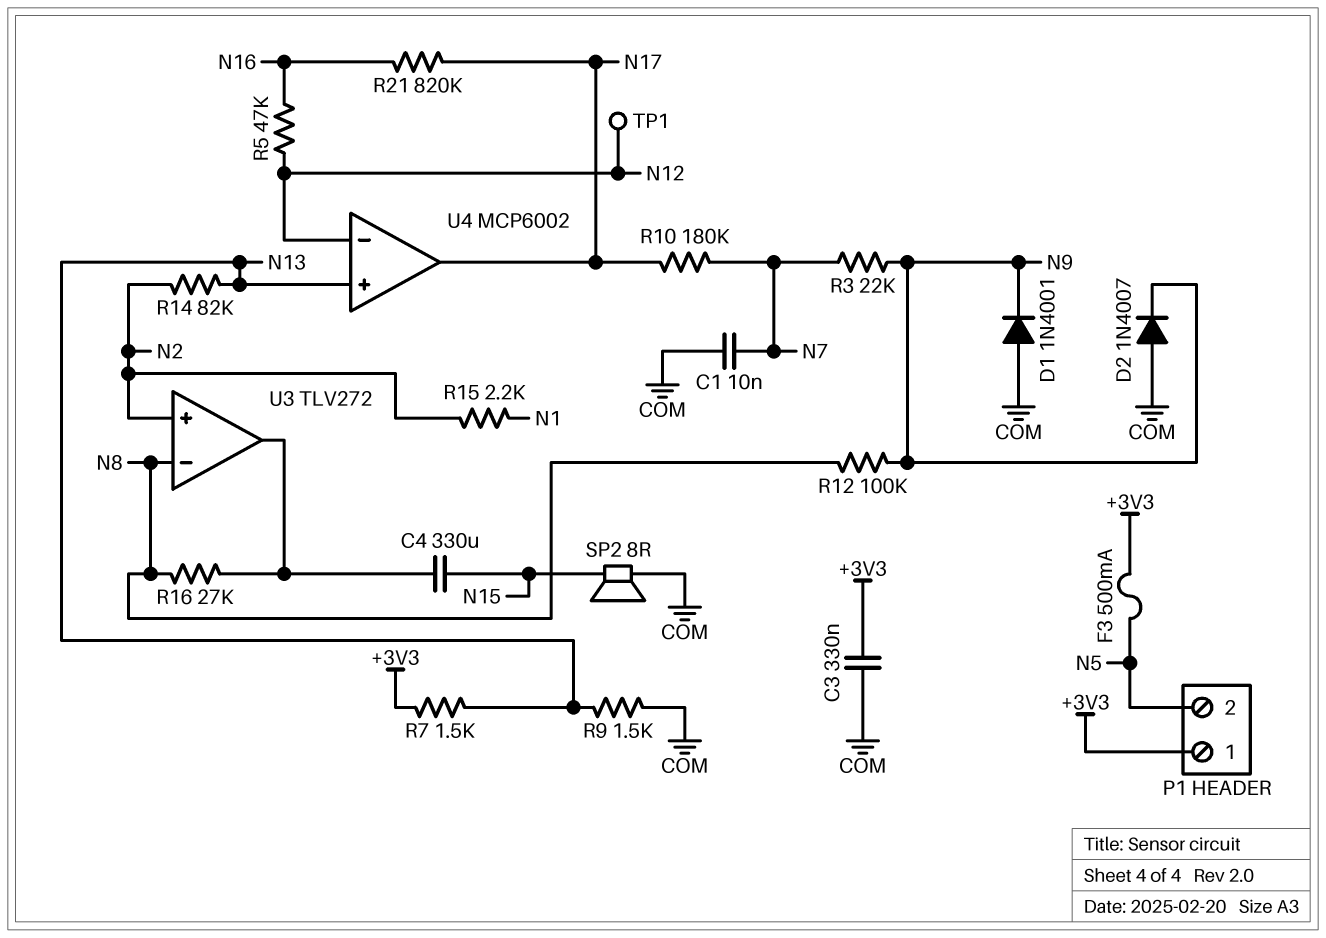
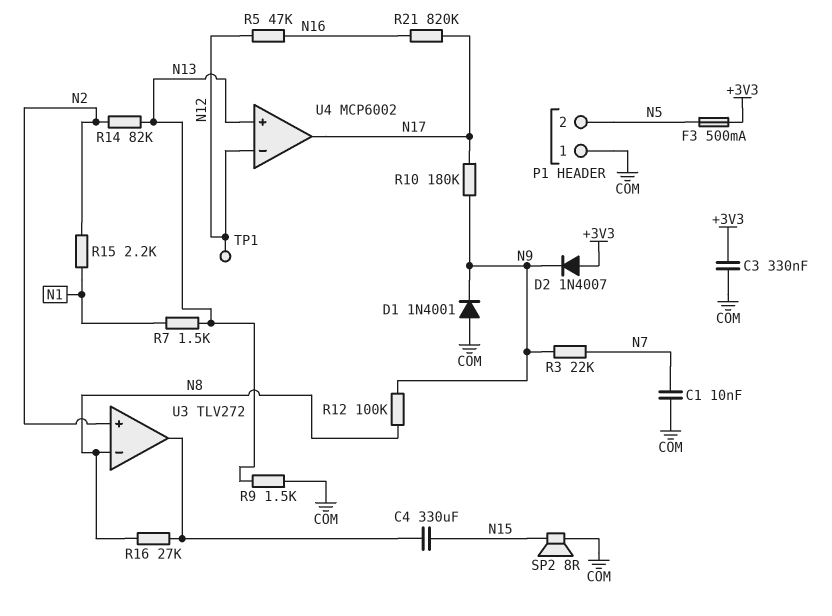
D2: diode 1N4007 (A COM, K N9) -> diode 1N4007 (A +3V3, K N9)
P1 pin 1: +3V3 -> COM
R7: 1.5k (+3V3, N13) -> 1.5k (N1, N13)
R10: 180k (N7, N17) -> 180k (N9, N17)

